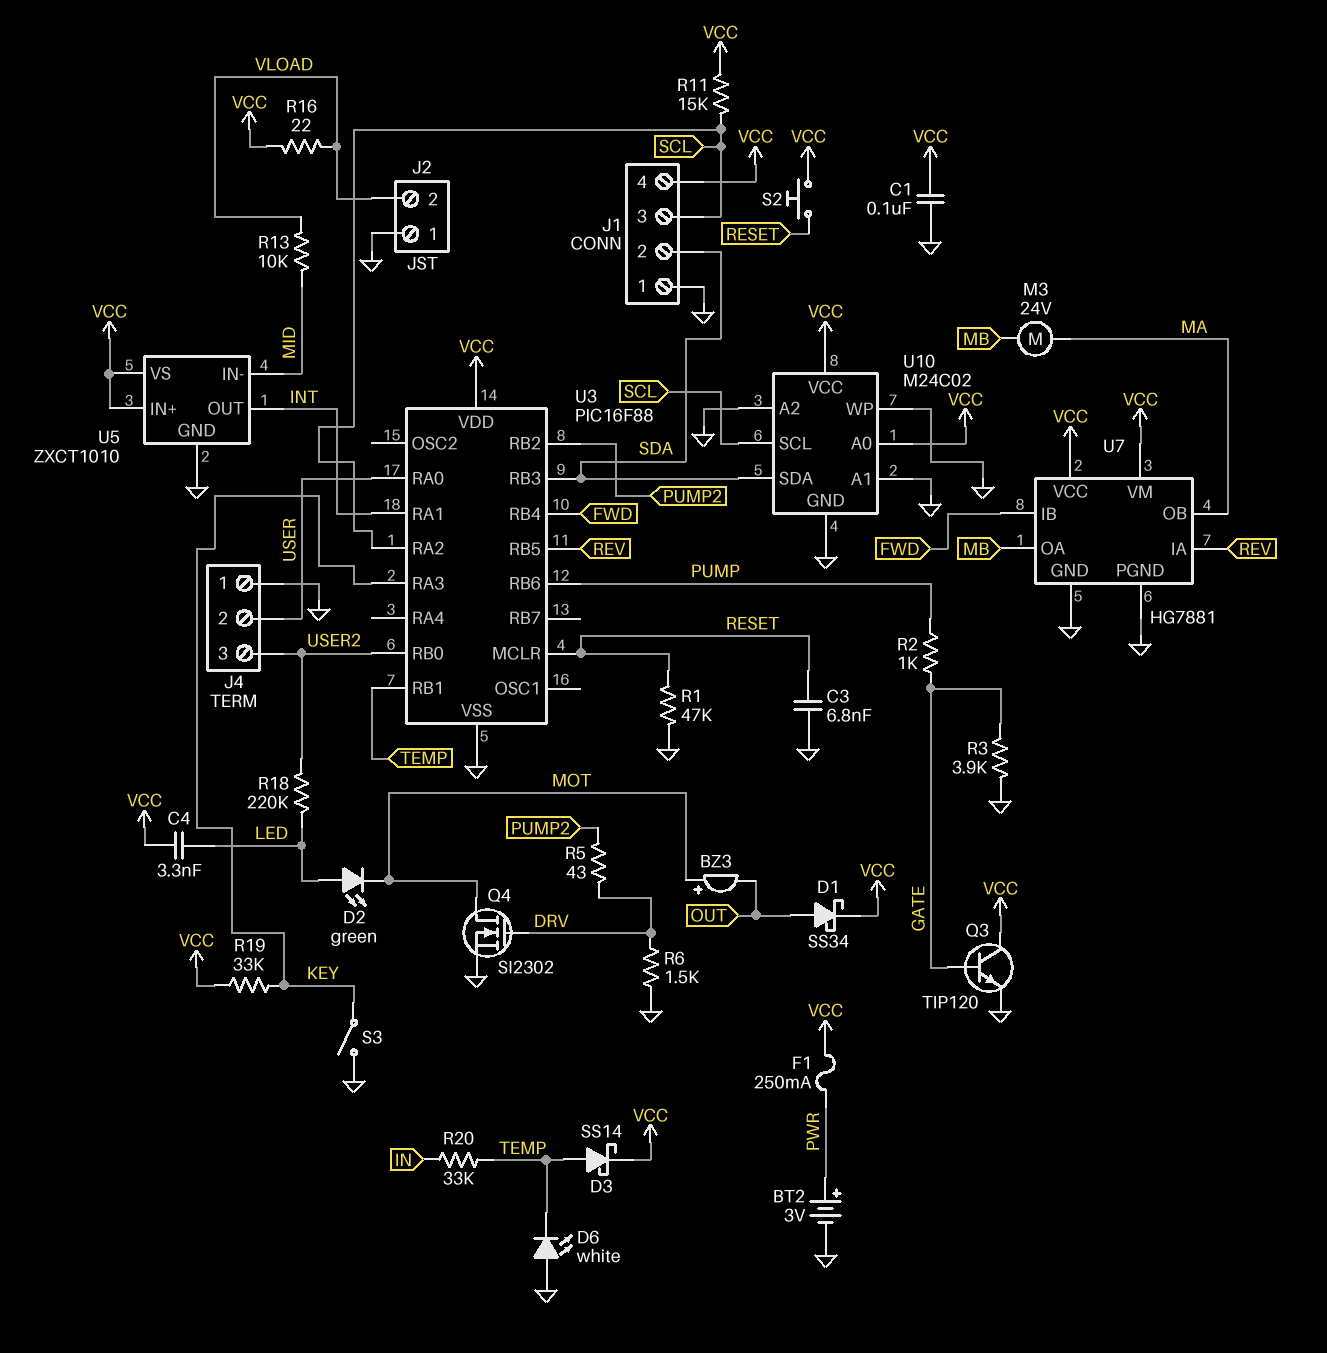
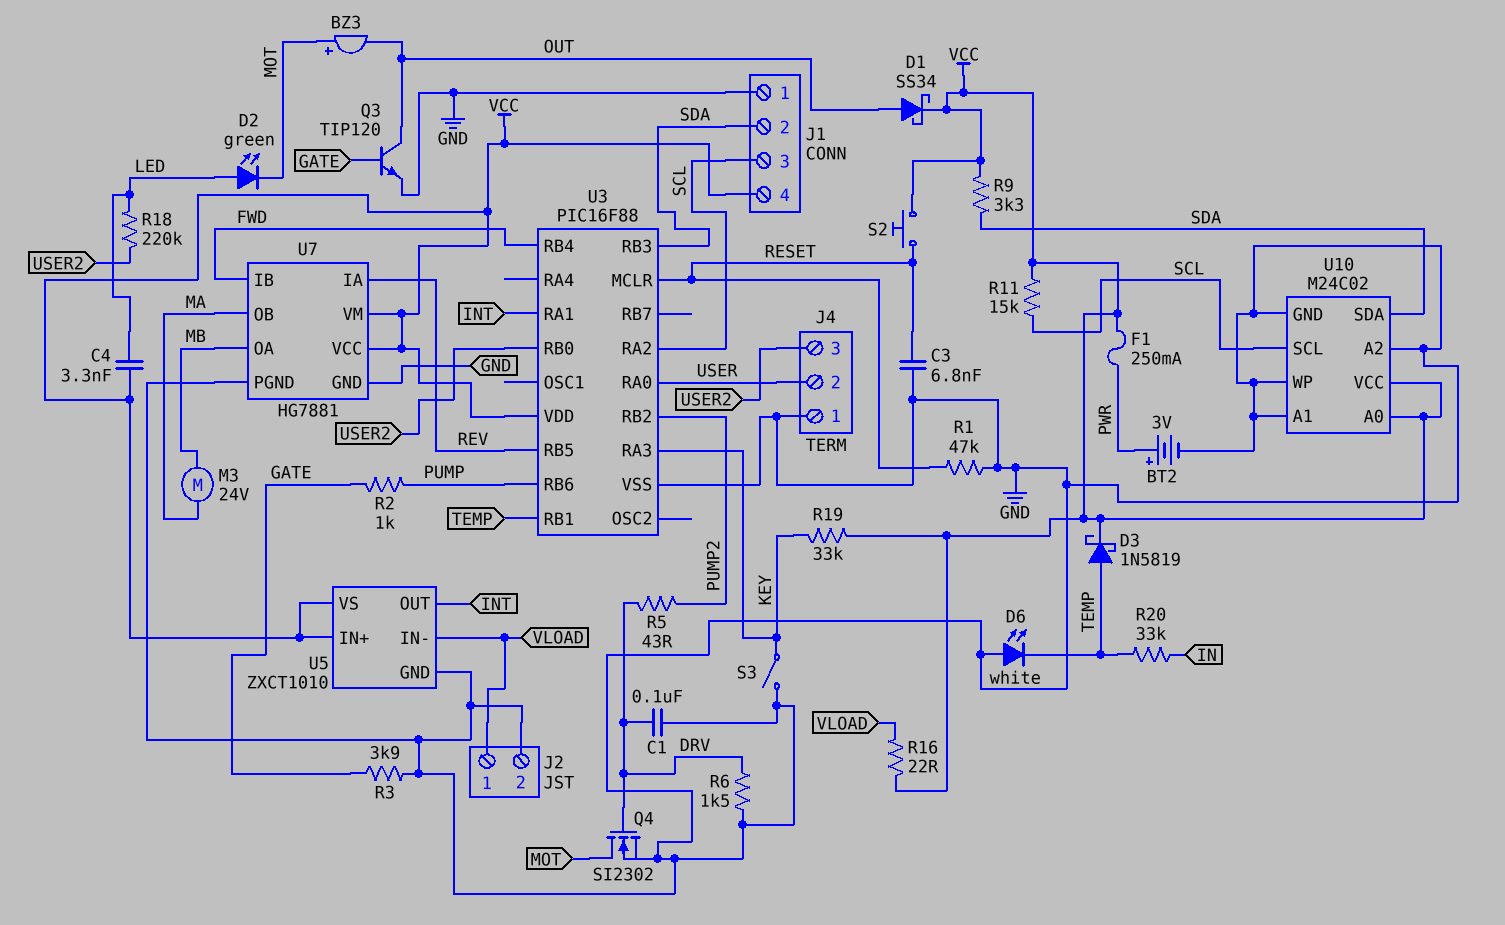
C1: 100nF (GND, VCC) -> 100nF (DRV, GND)
D3: schottky SS14 (A TEMP, K VCC) -> schottky 1N5819 (A TEMP, K VCC)
J2 pin 1: GND -> VLOAD
J2 pin 2: VLOAD -> GND
Q3: NPN TIP120 (B GATE, C VCC, E GND) -> NPN TIP120 (B GATE, C OUT, E GND)
R9: none -> 3.3k (SDA, VCC)
R13: 10k (MID, VLOAD) -> none
U5 pin IN-: MID -> VLOAD

